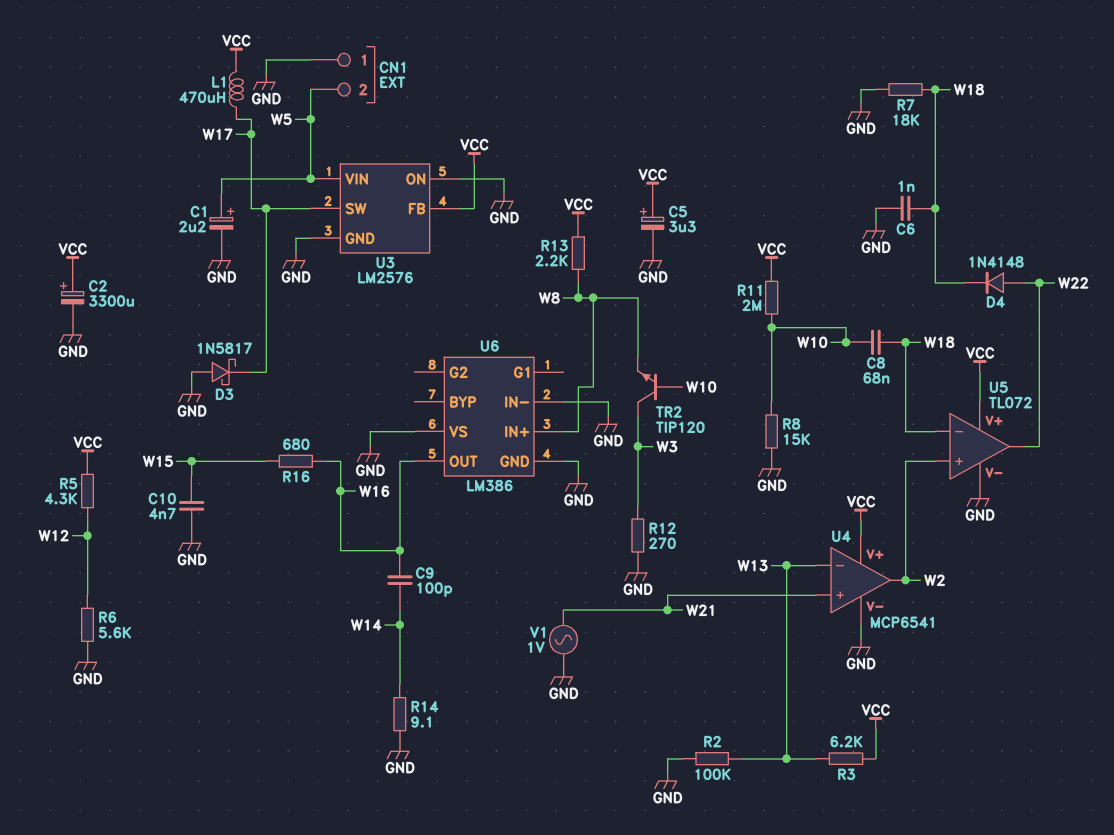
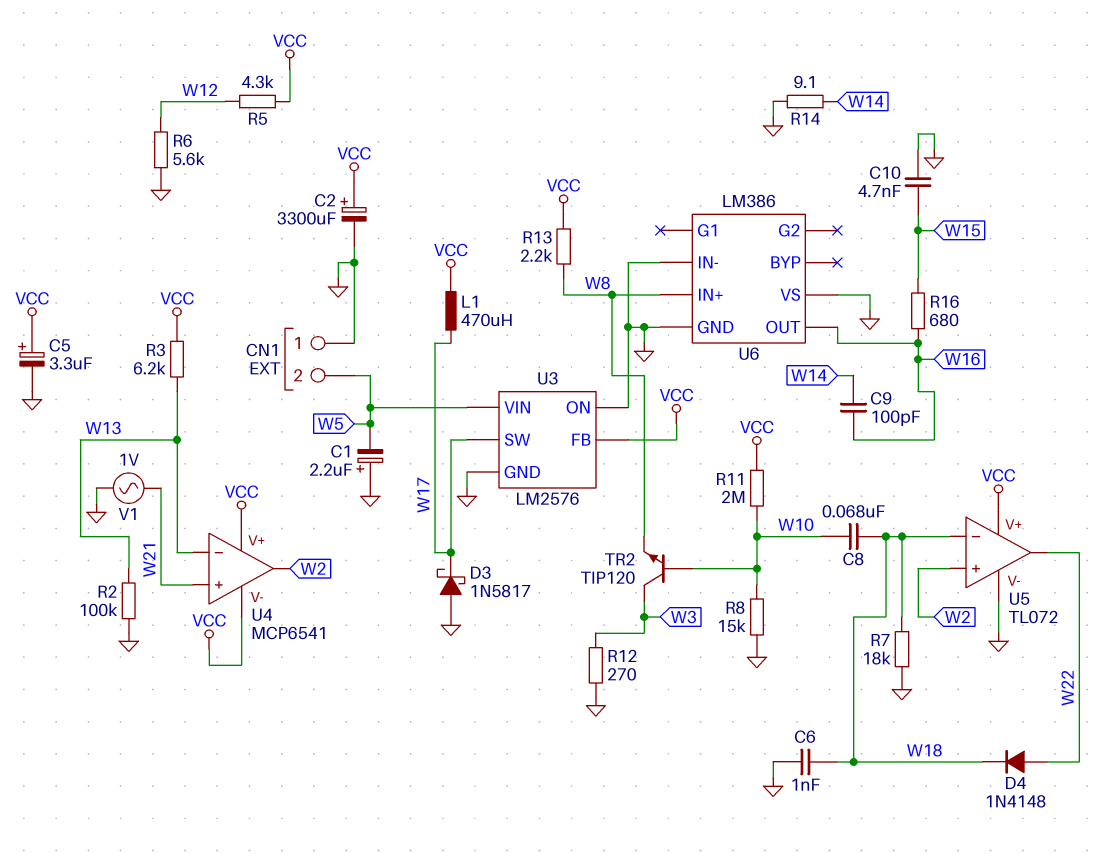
C1: 2.2uF (plus W5, minus GND) -> 2.2uF (plus GND, minus W5)
U4 pin V-: GND -> VCC

